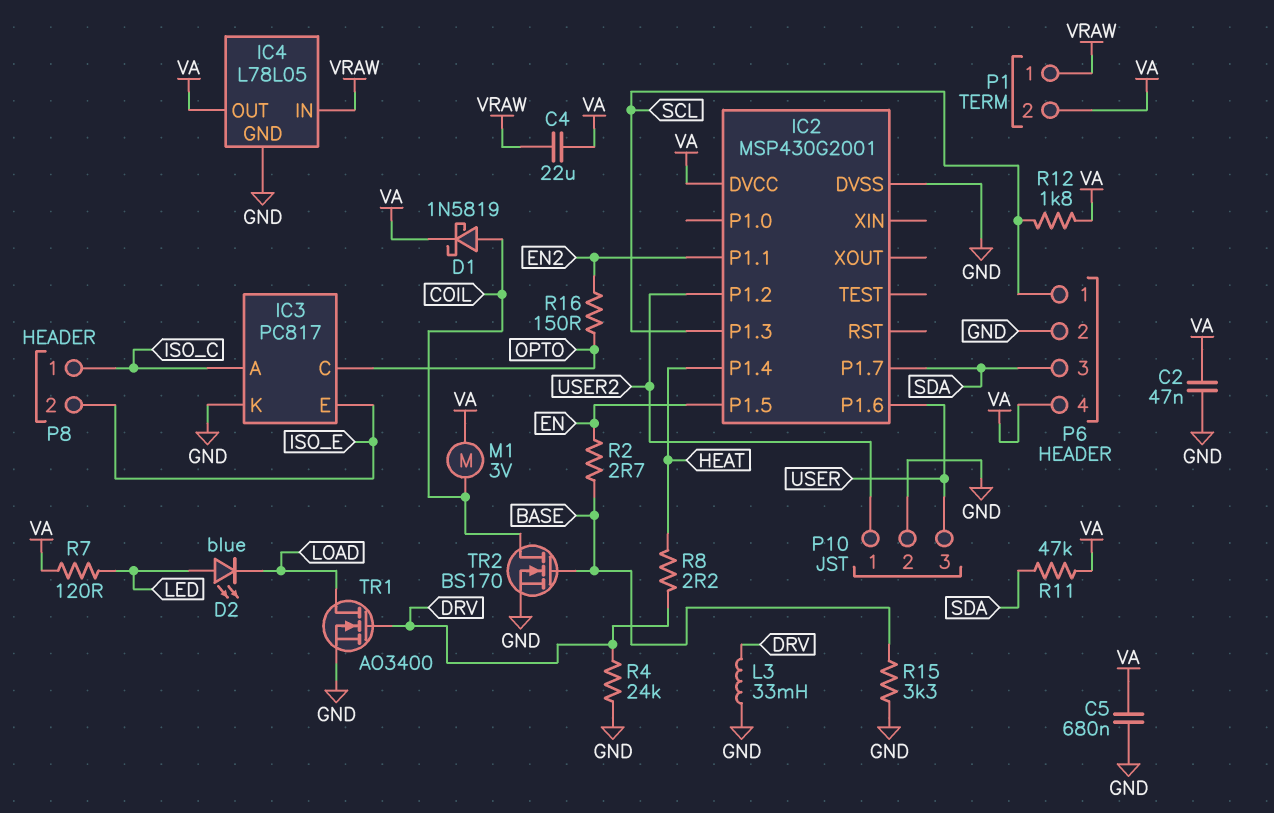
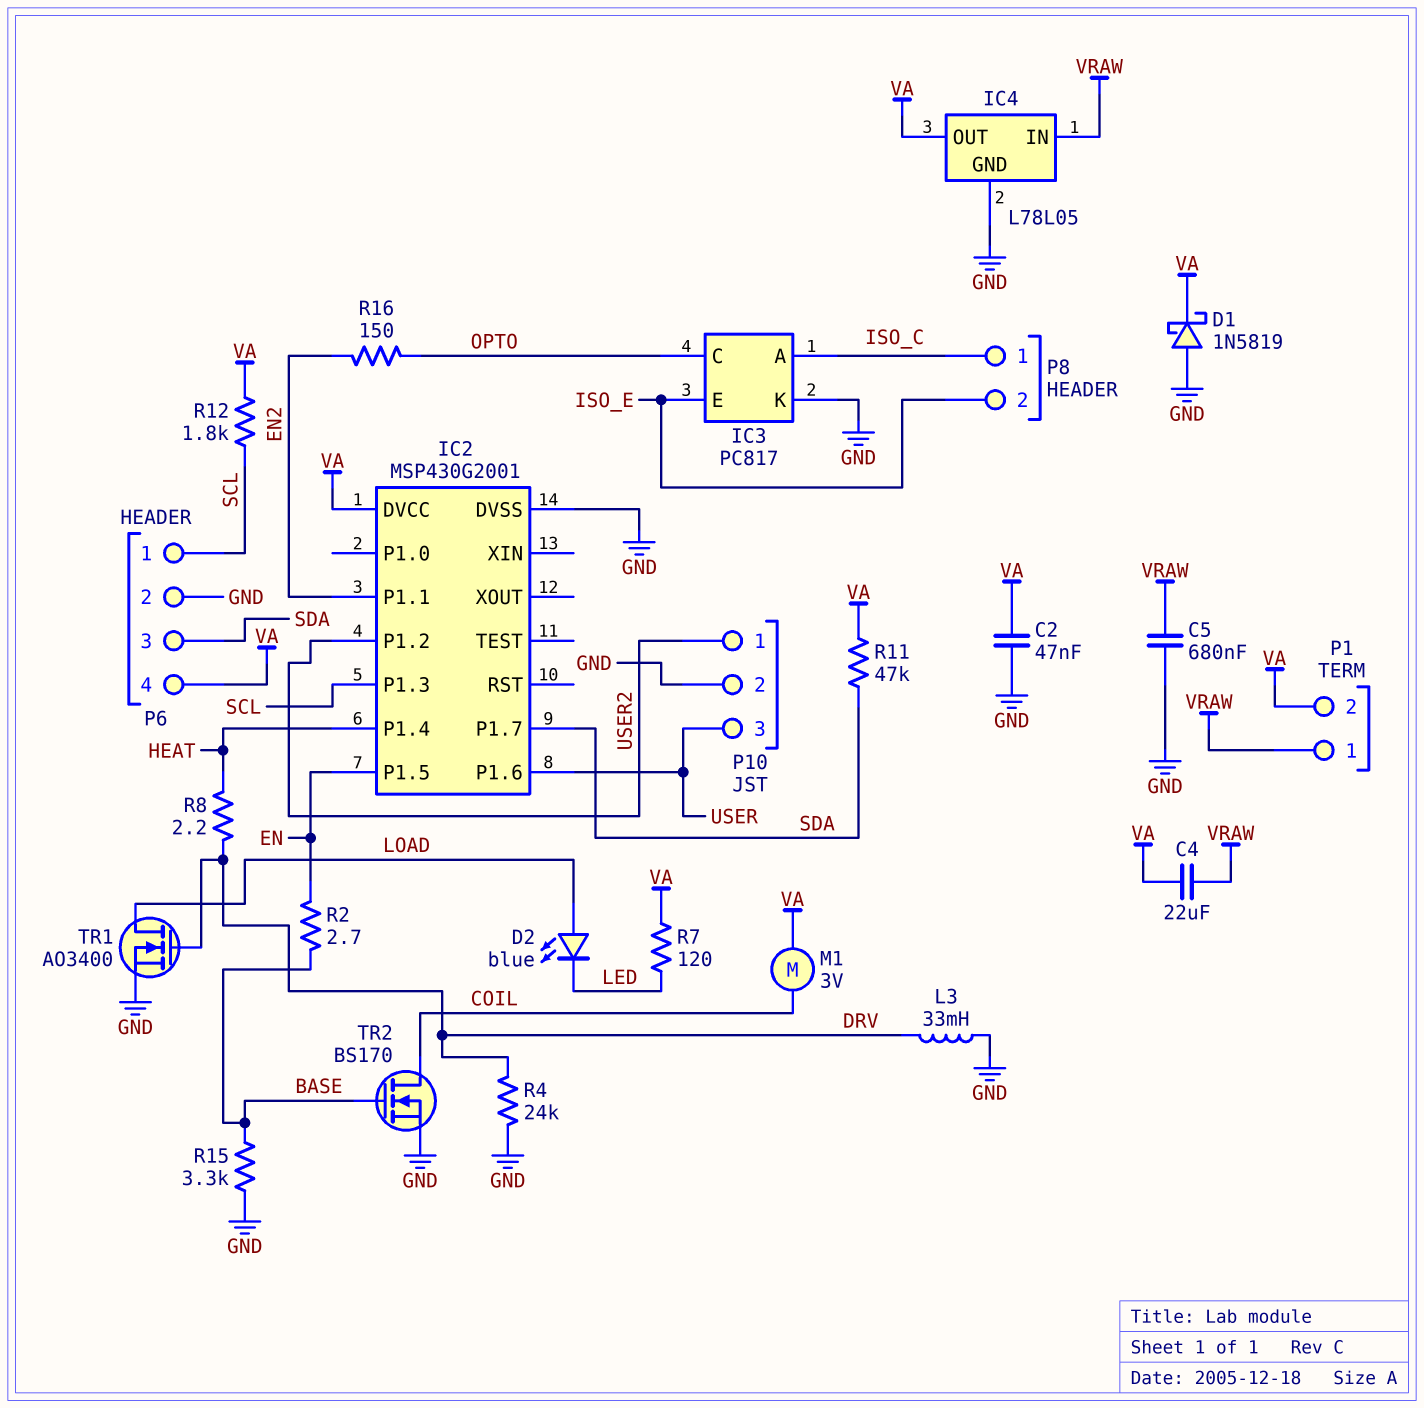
C5: 680nF (GND, VA) -> 680nF (GND, VRAW)
D1: schottky 1N5819 (A COIL, K VA) -> schottky 1N5819 (A GND, K VA)
D2: LED blue (A LED, K LOAD) -> LED blue (A LOAD, K LED)

